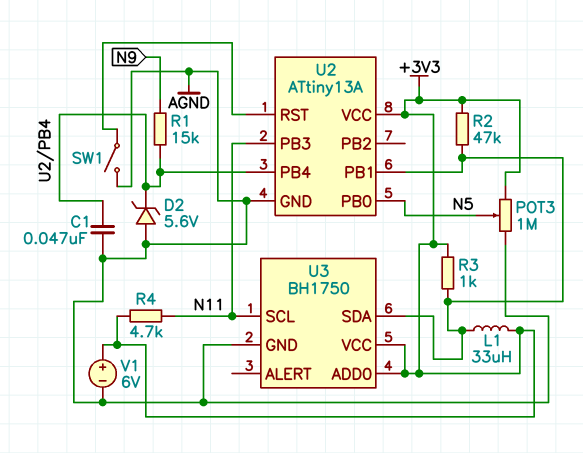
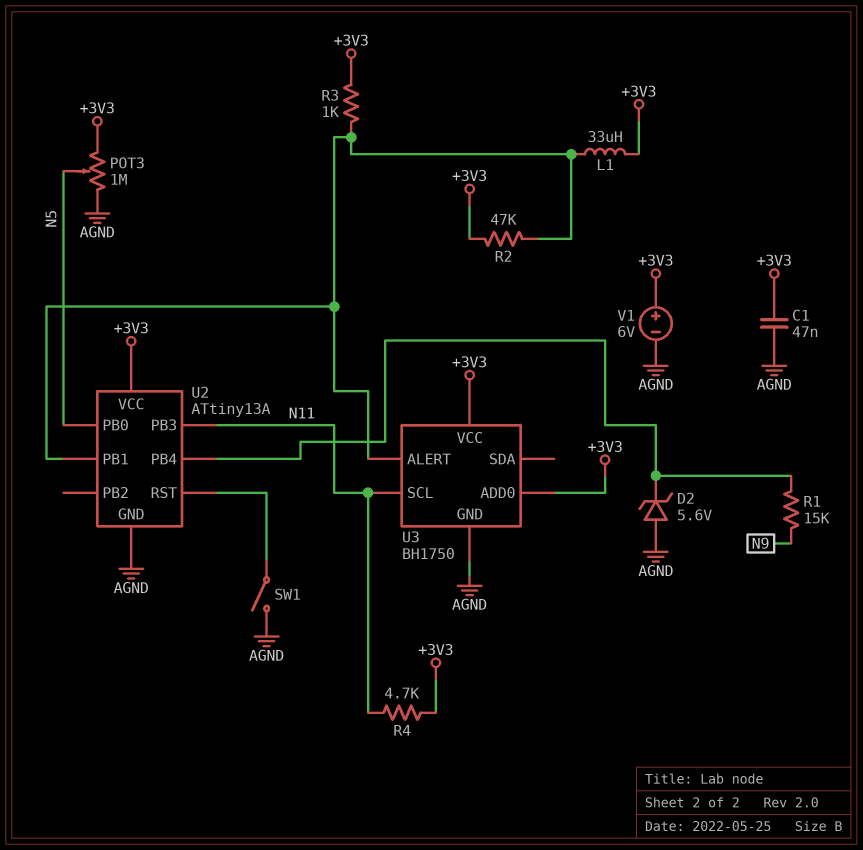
C1: 47nF (AGND, U2/PB4) -> 47nF (+3V3, AGND)
U3 pin ALERT: none -> U2/PB1
U3 pin SDA: U2/PB1 -> none

